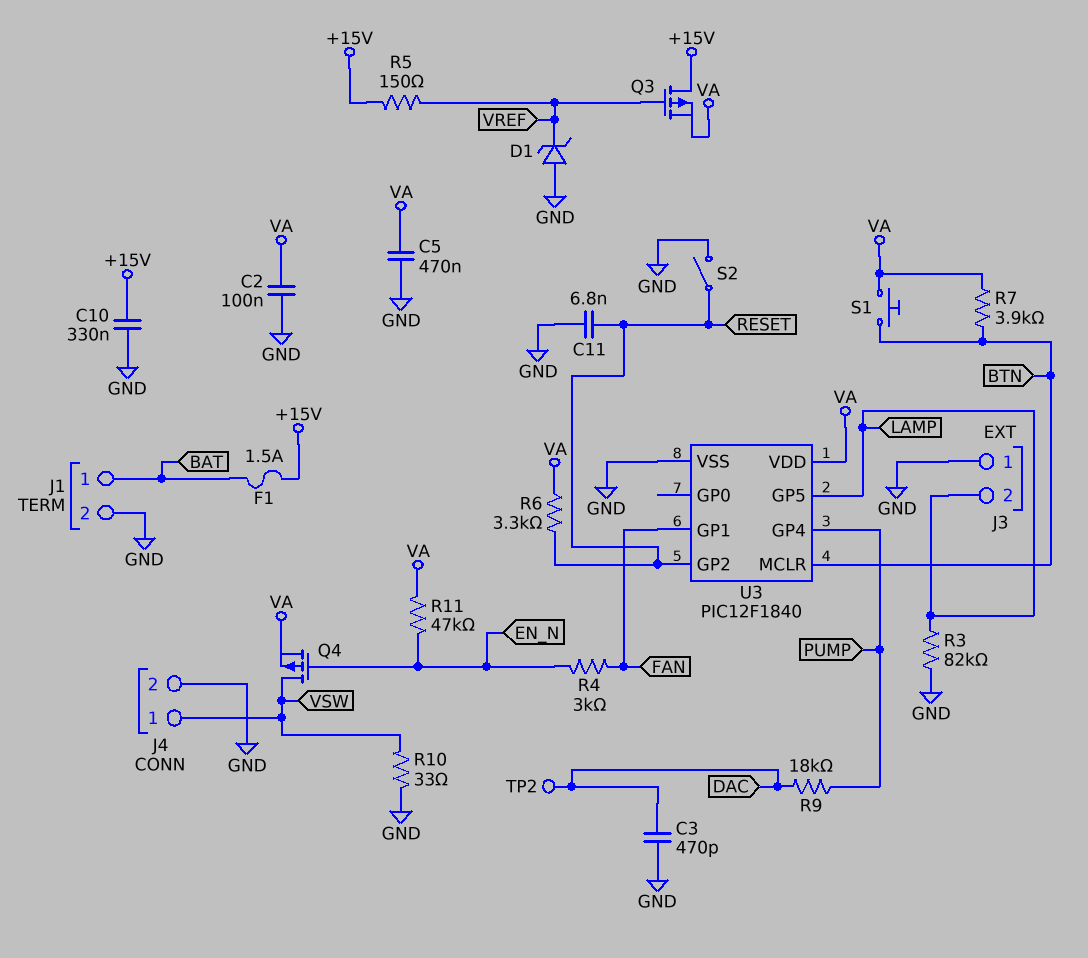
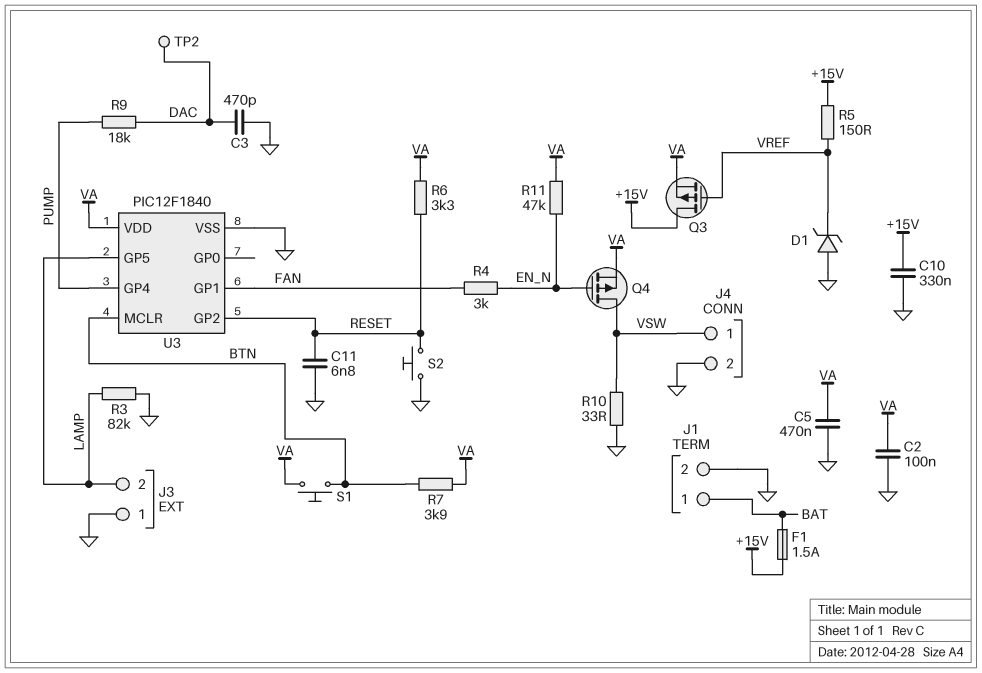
S2: switch (GND, RESET) -> button (GND, RESET)

